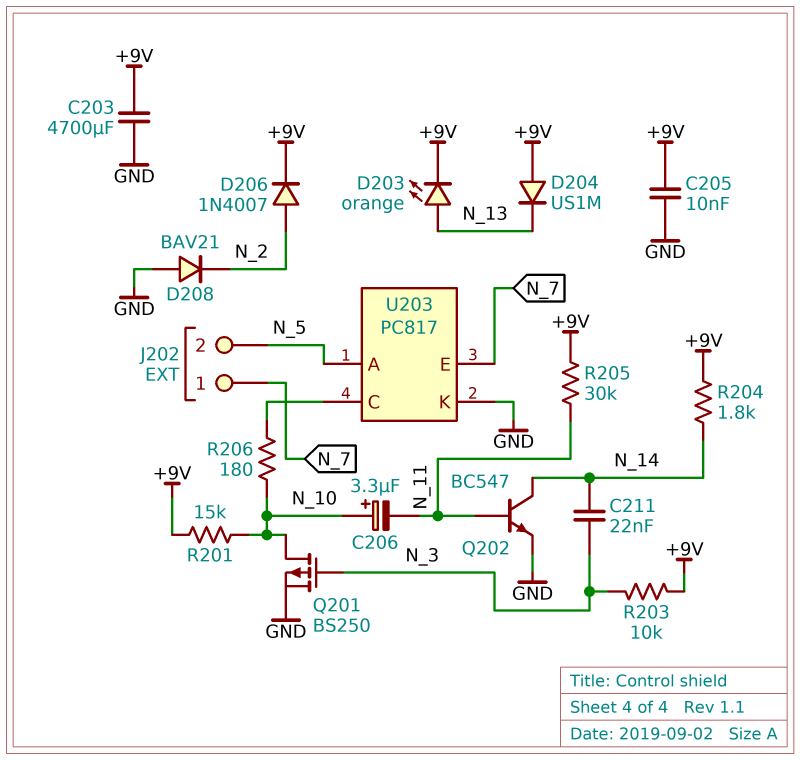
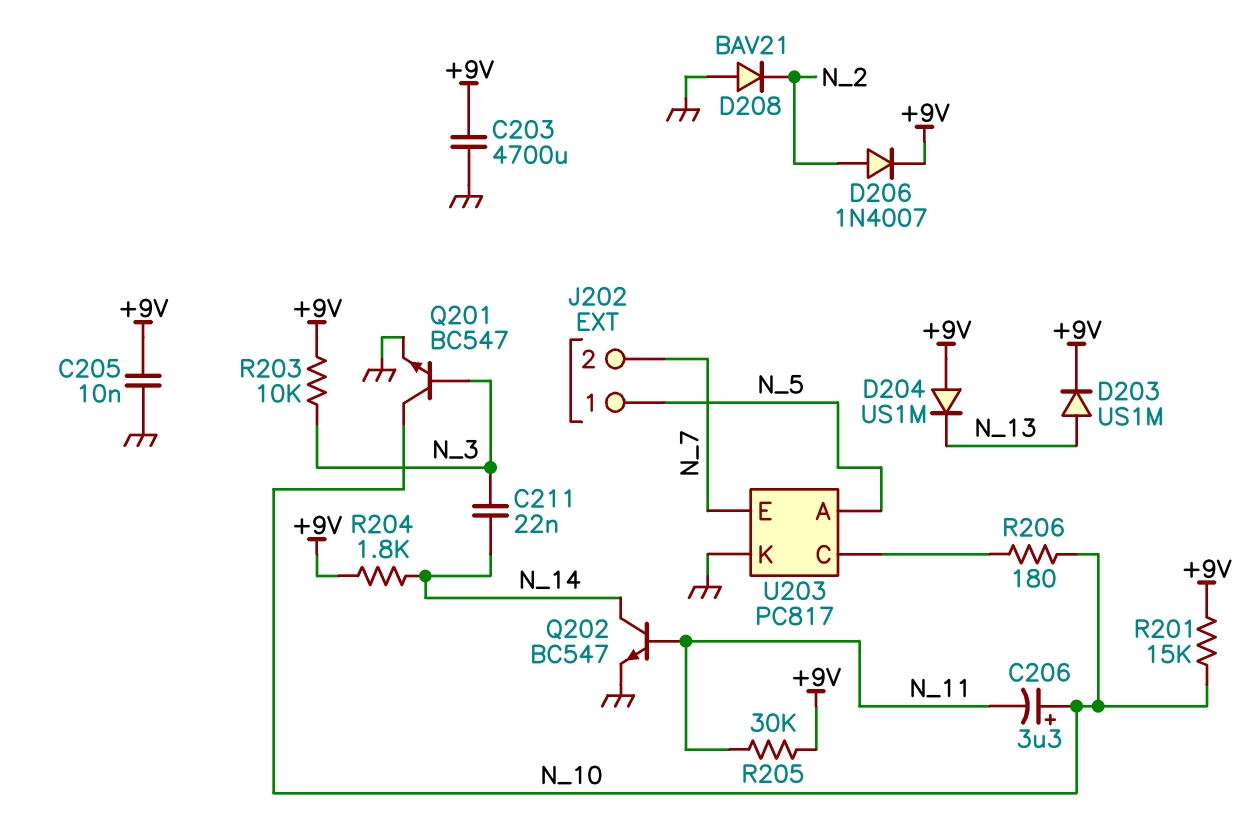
D203: LED orange (A N_13, K +9V) -> diode US1M (A N_13, K +9V)
J202 pin 1: N_7 -> N_5
J202 pin 2: N_5 -> N_7
Q201: PMOS BS250 (G N_3, D N_10, S GND) -> NPN BC547 (B N_3, C N_10, E GND)

